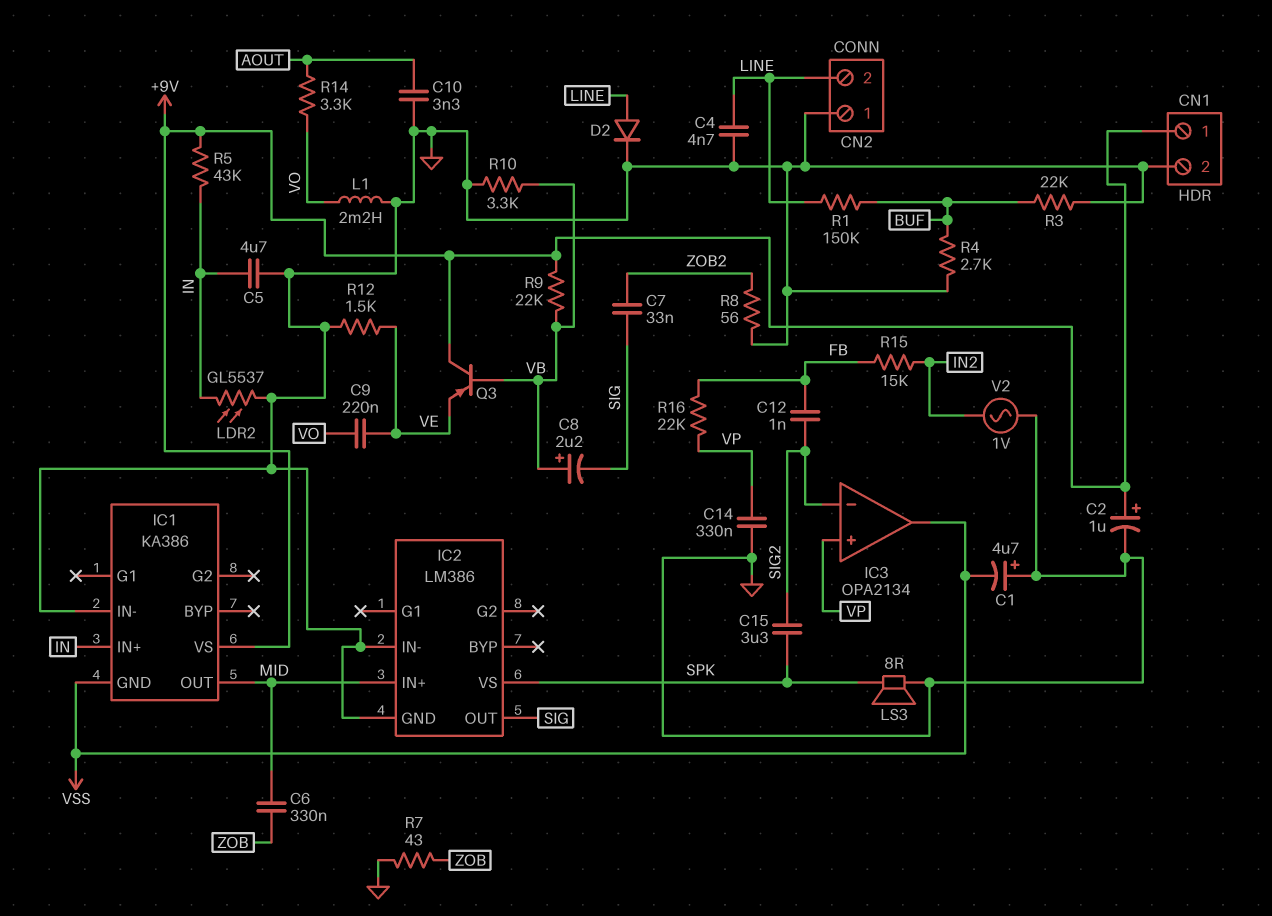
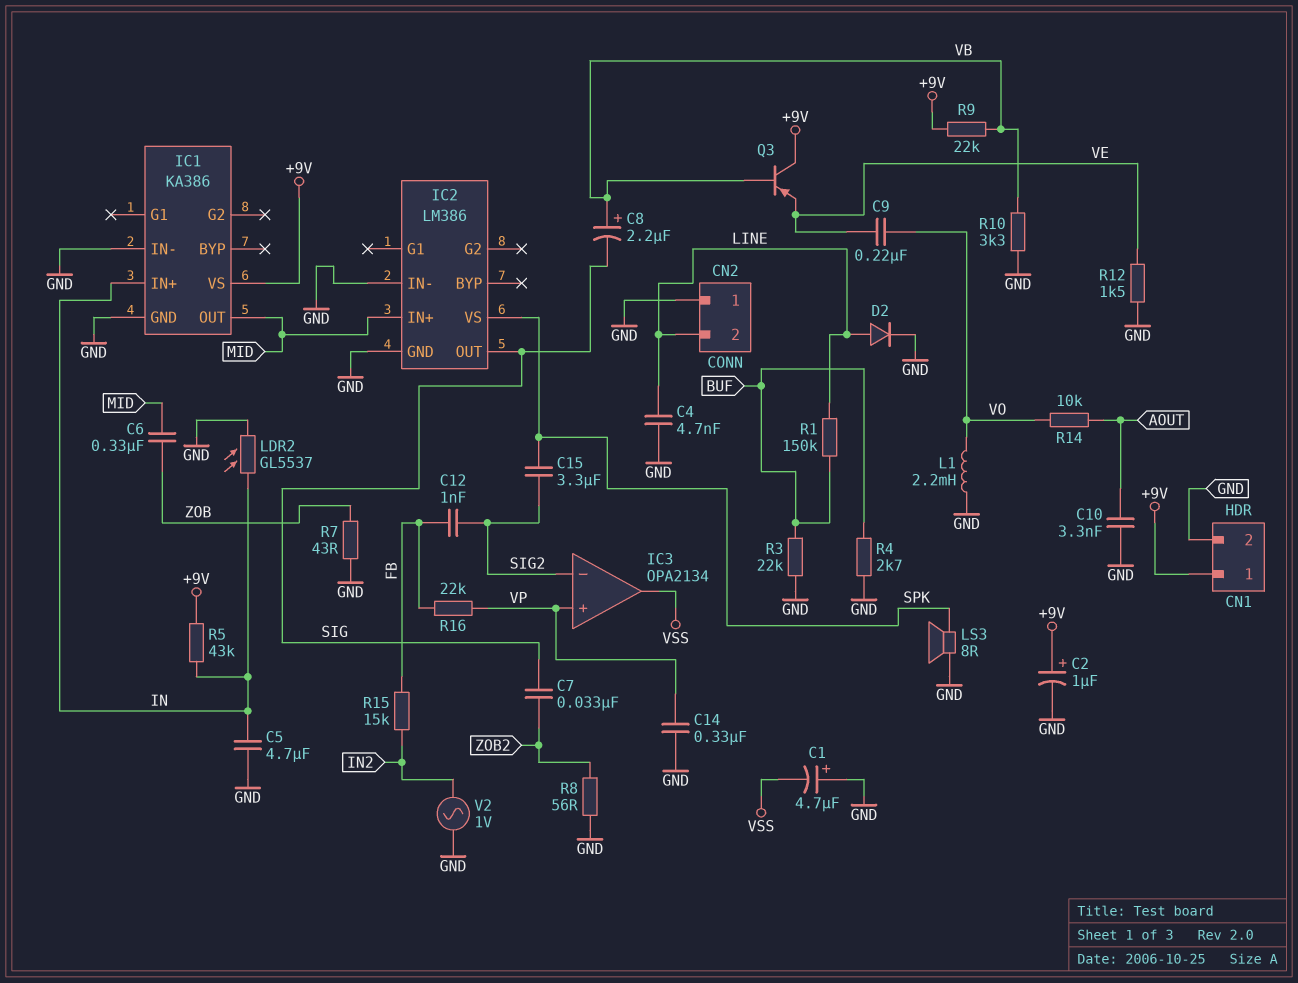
IC1 pin GND: VSS -> GND
R14: 3.3k (AOUT, VO) -> 10k (AOUT, VO)

